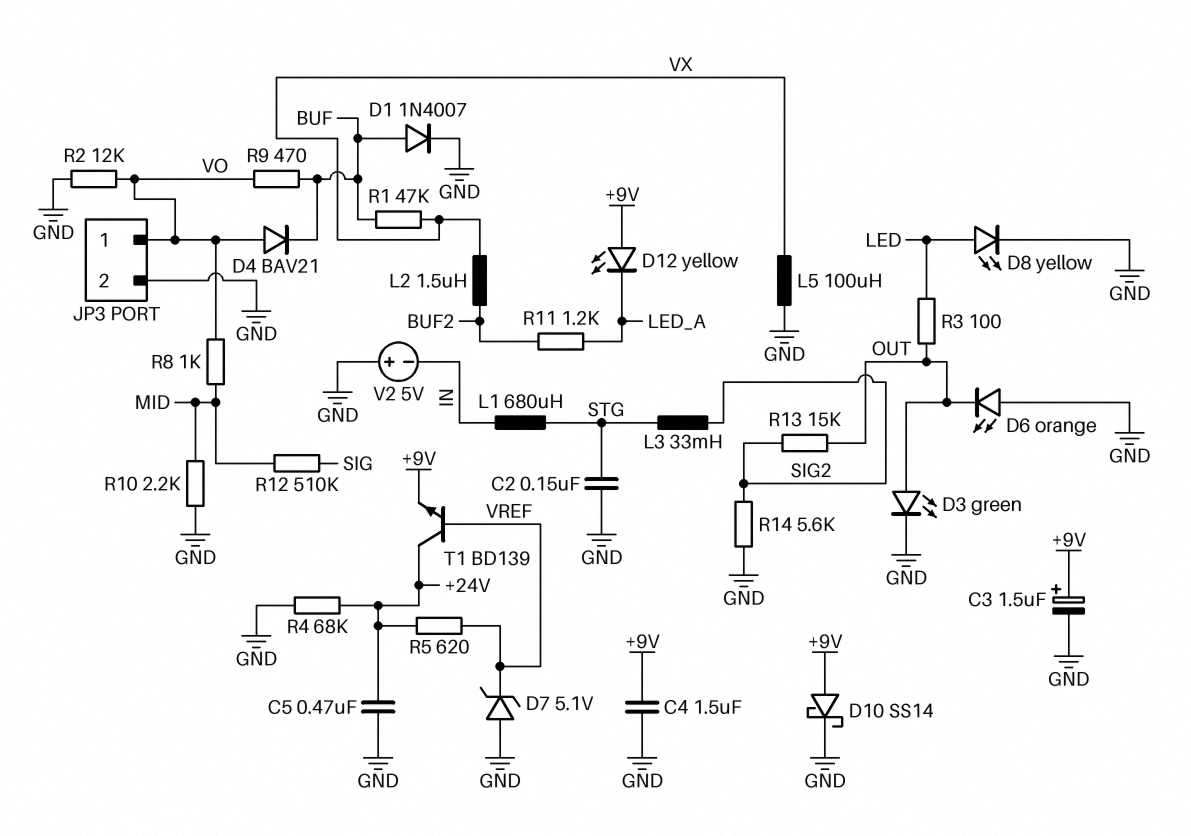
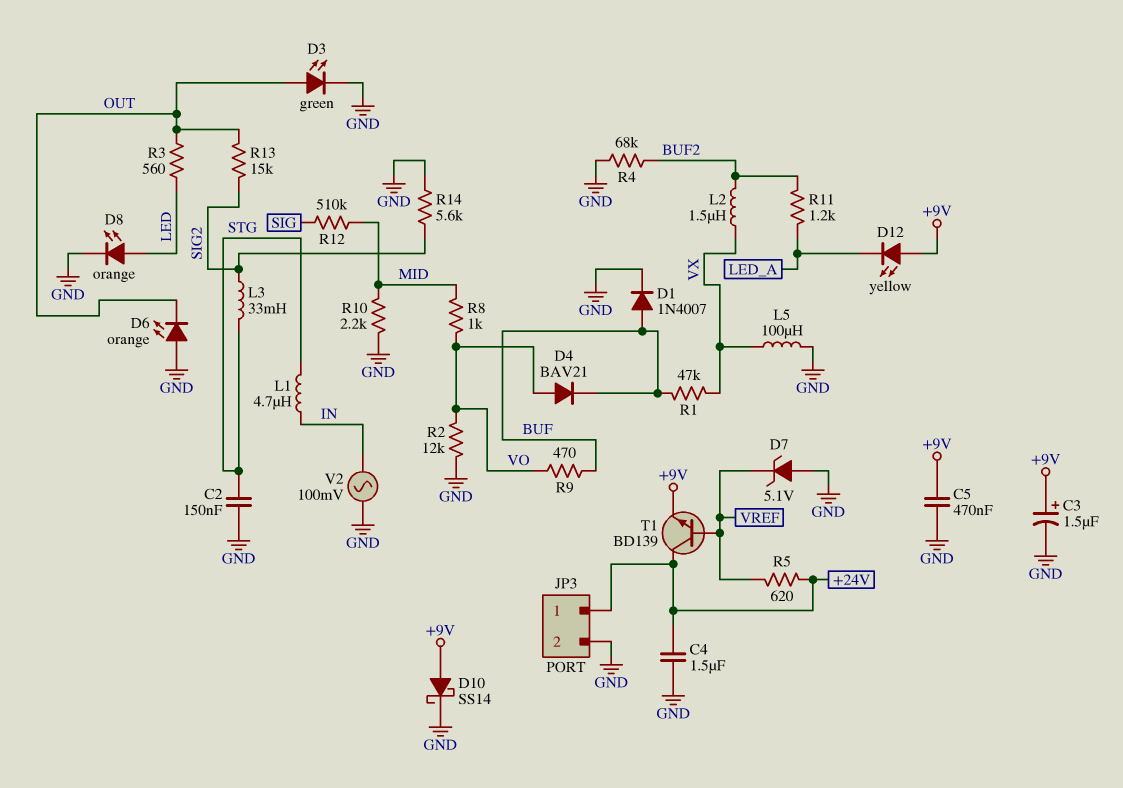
C4: 1.5uF (+9V, GND) -> 1.5uF (+24V, GND)
C5: 470nF (+24V, GND) -> 470nF (+9V, GND)
D8: LED yellow (A LED, K GND) -> LED orange (A LED, K GND)
JP3 pin 1: VO -> +24V
L1: 680uH (IN, STG) -> 4.7uH (IN, STG)
R3: 100 (LED, OUT) -> 560 (LED, OUT)
R4: 68k (+24V, GND) -> 68k (BUF2, GND)
V2: 5V (plus GND, minus IN) -> AC 100mV (GND, IN)

